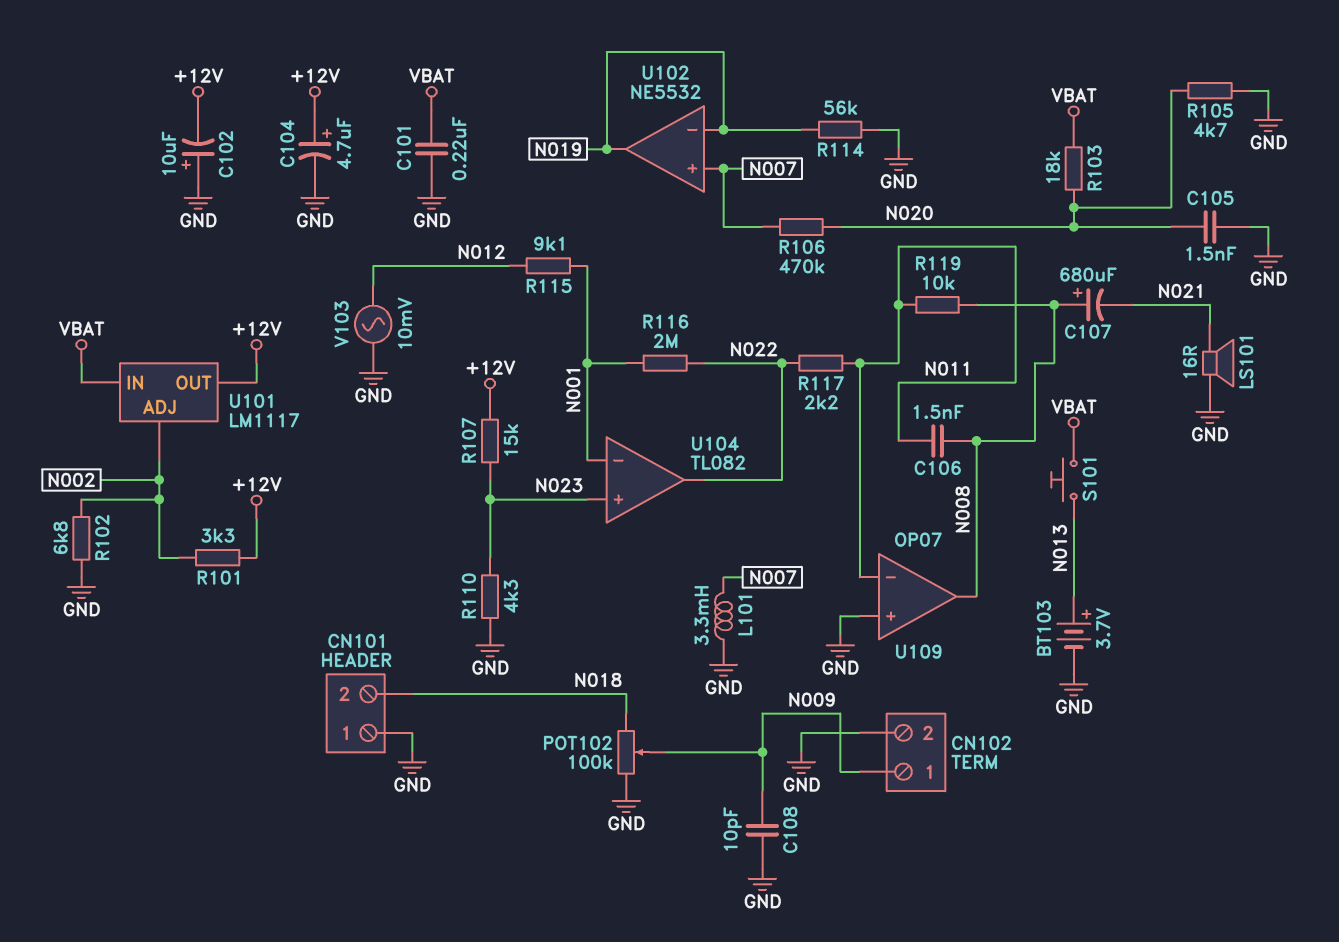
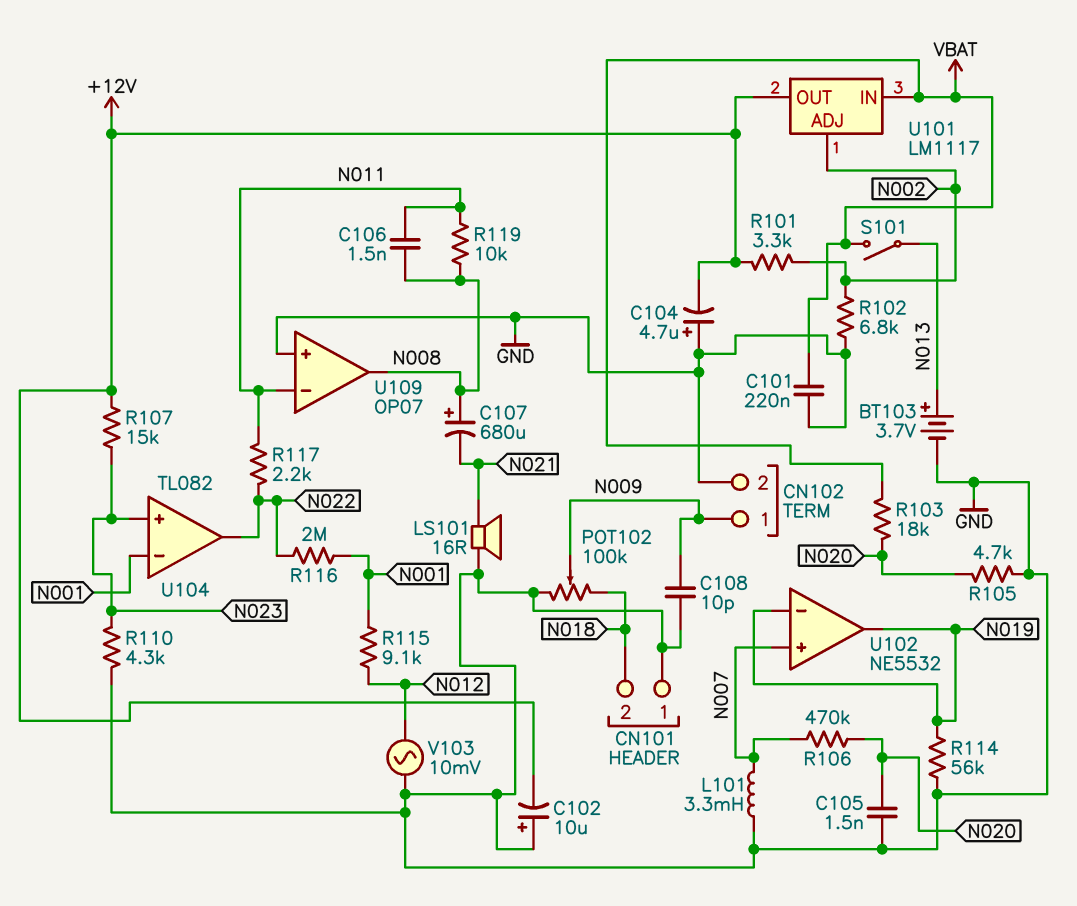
C104: 4.7uF (plus +12V, minus GND) -> 4.7uF (plus GND, minus +12V)
S101: button (N013, VBAT) -> switch (N013, VBAT)

